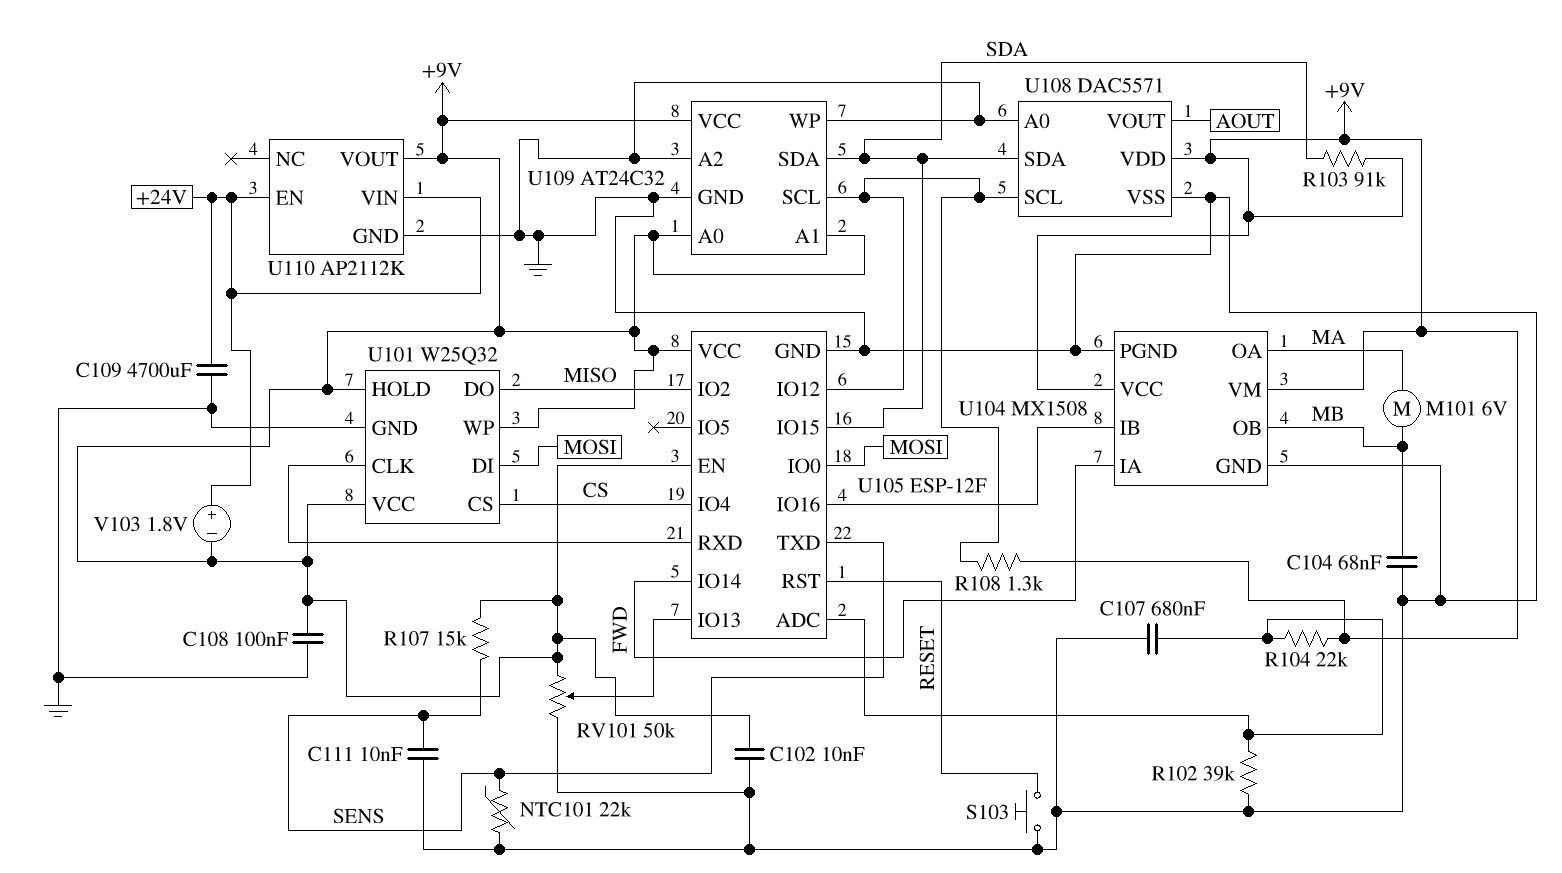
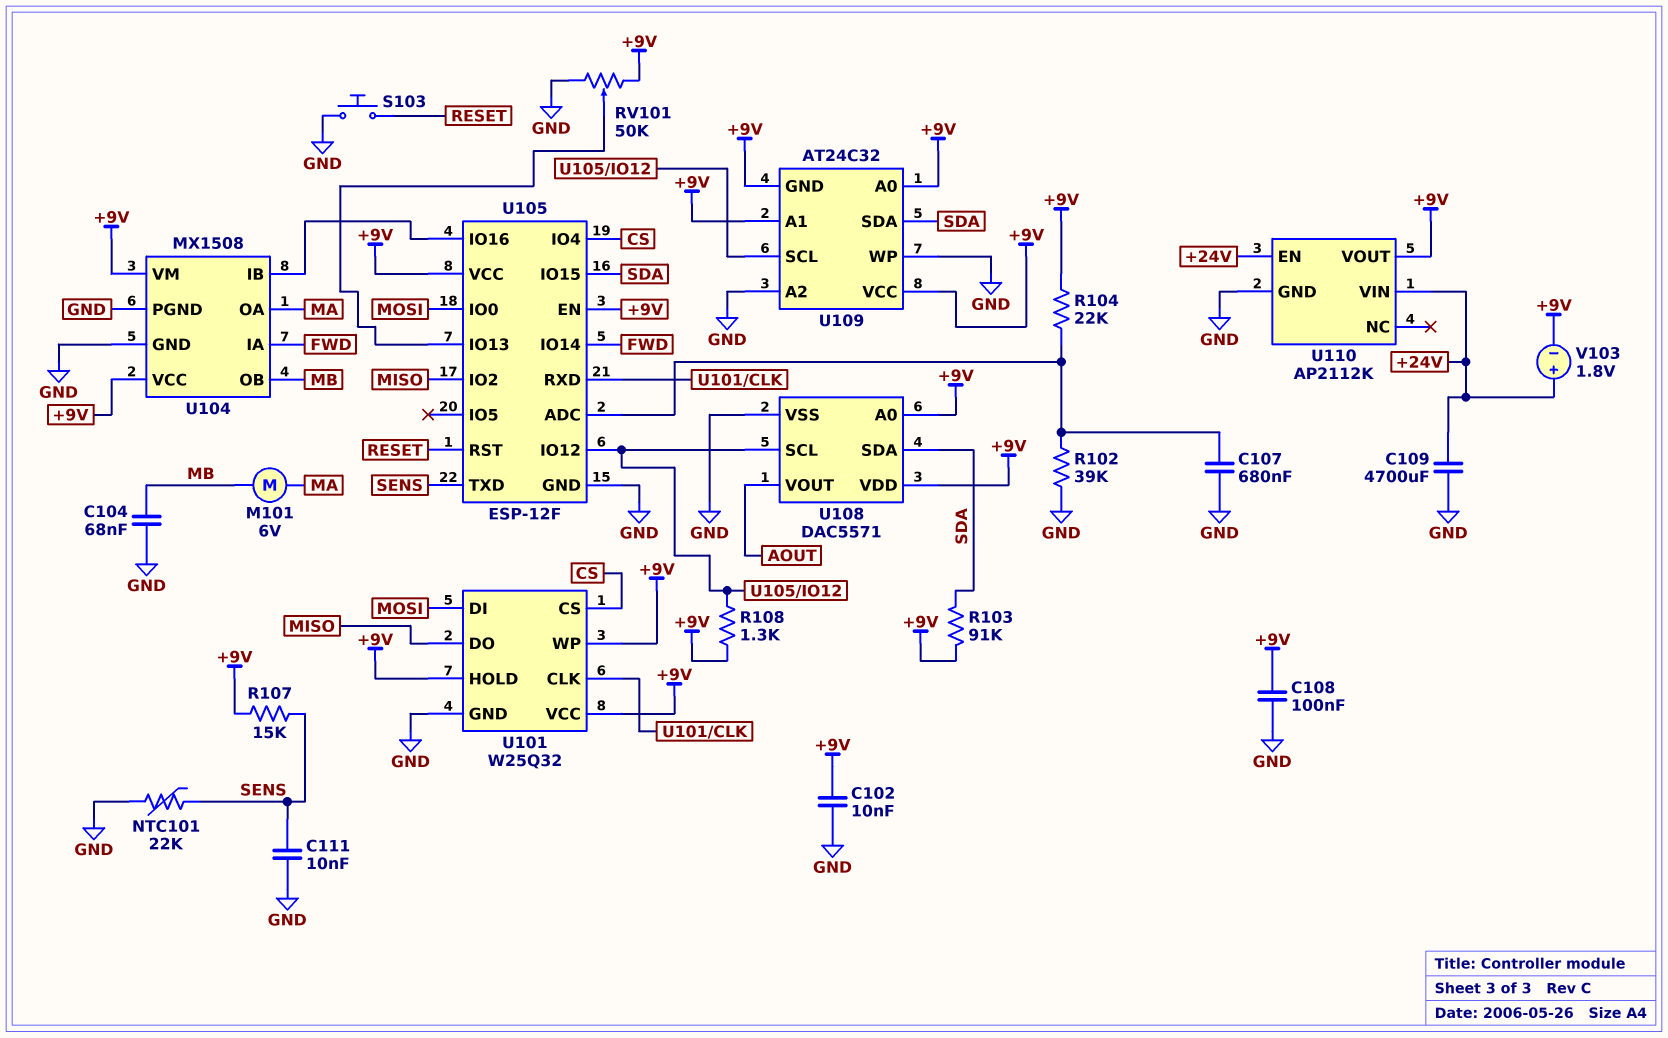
U108 pin A0: GND -> +9V
U109 pin GND: GND -> +9V

